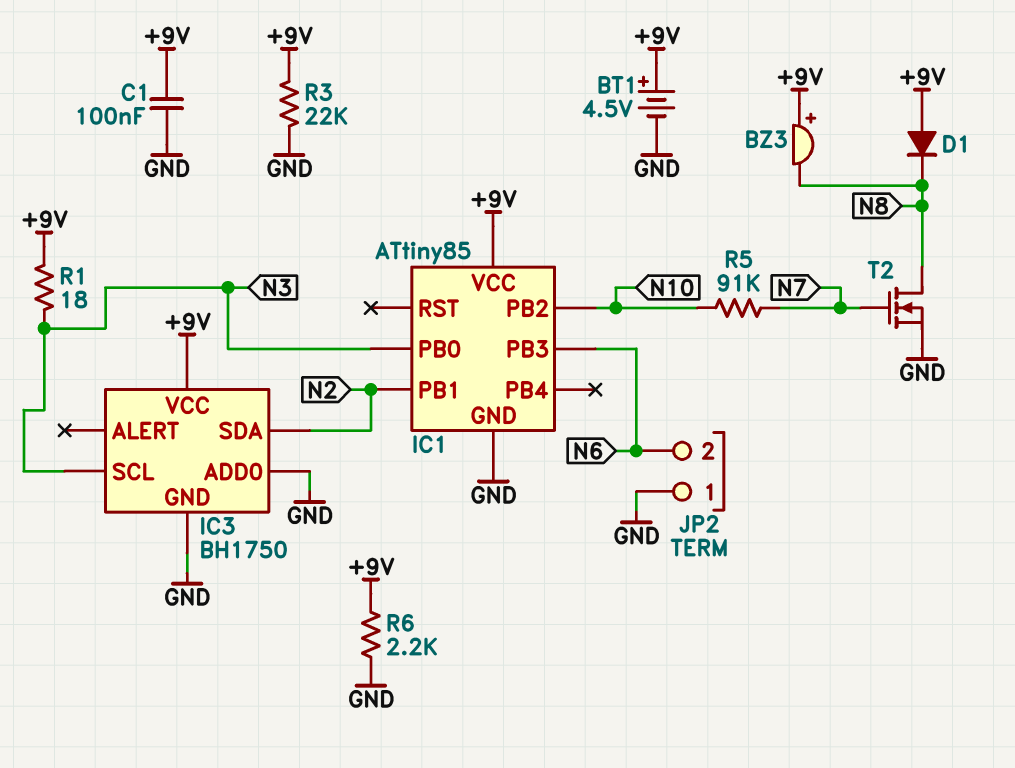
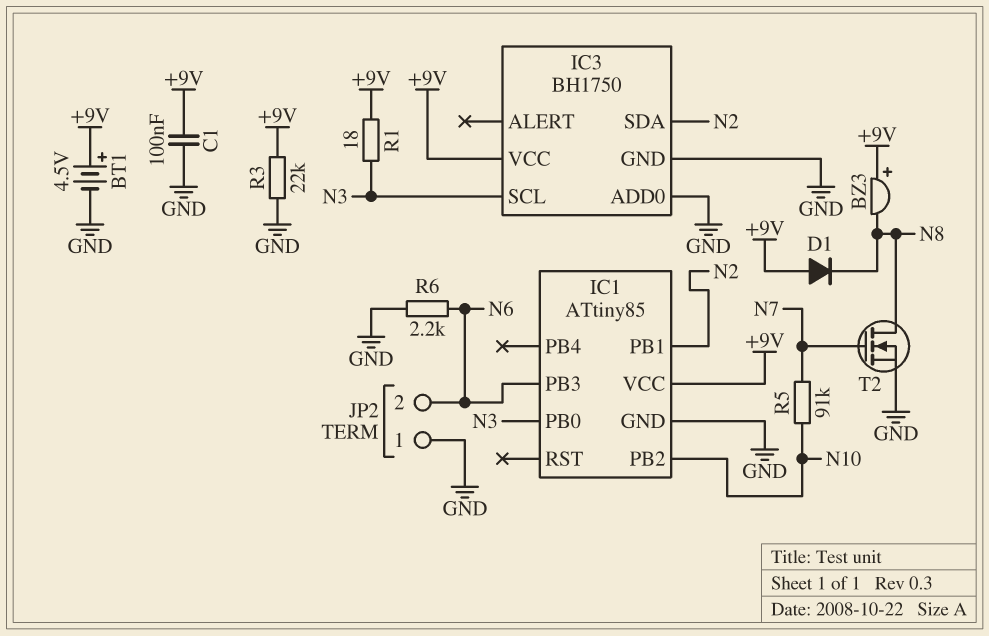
R6: 2.2k (+9V, GND) -> 2.2k (GND, N6)

